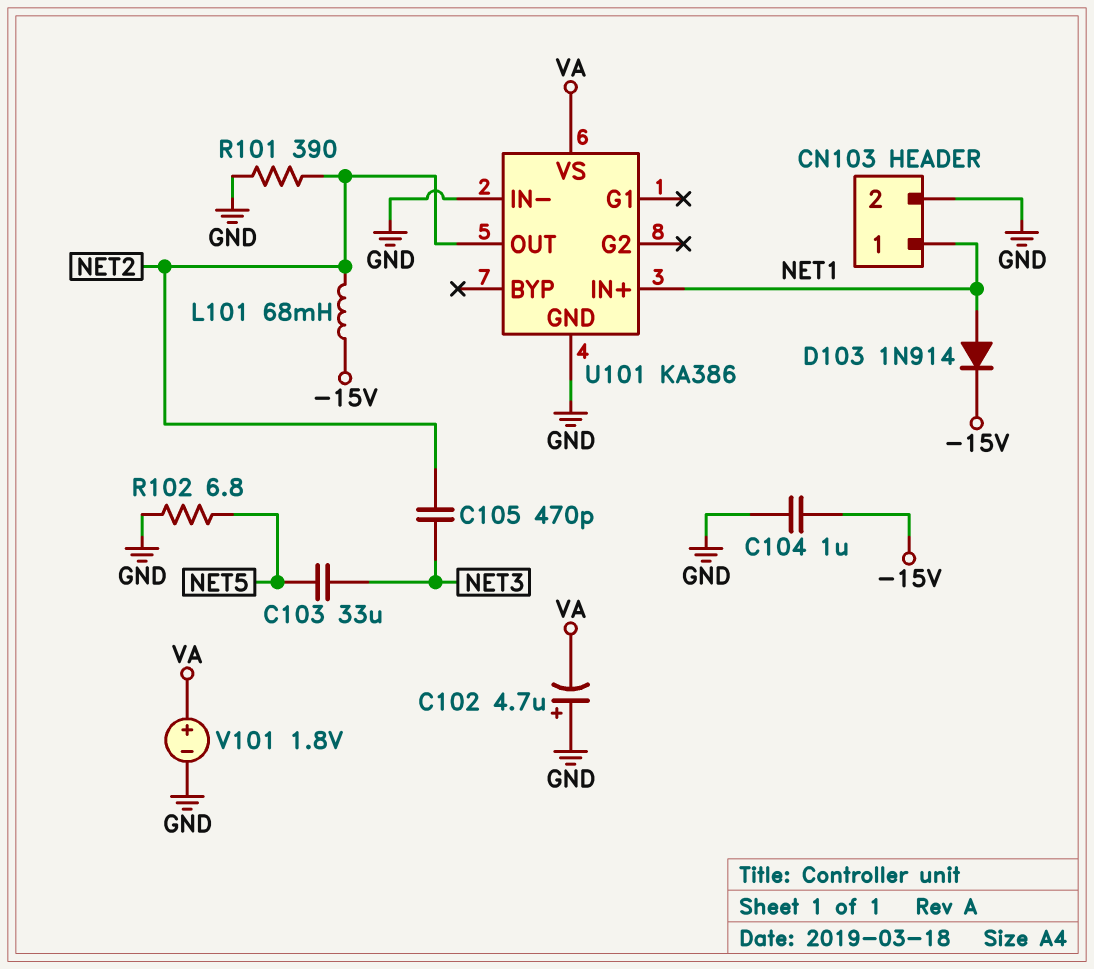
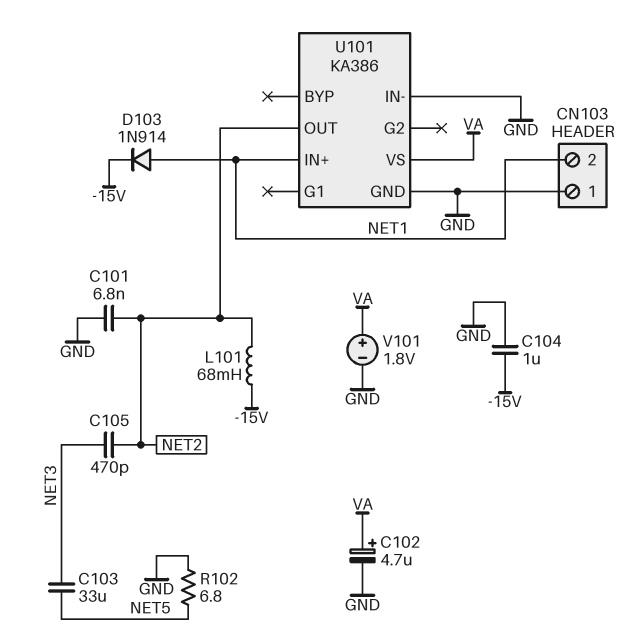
C101: none -> 6.8nF (GND, NET2)
C102: 4.7uF (plus GND, minus VA) -> 4.7uF (plus VA, minus GND)
CN103 pin 1: NET1 -> GND
CN103 pin 2: GND -> NET1
R101: 390 (GND, NET2) -> none

